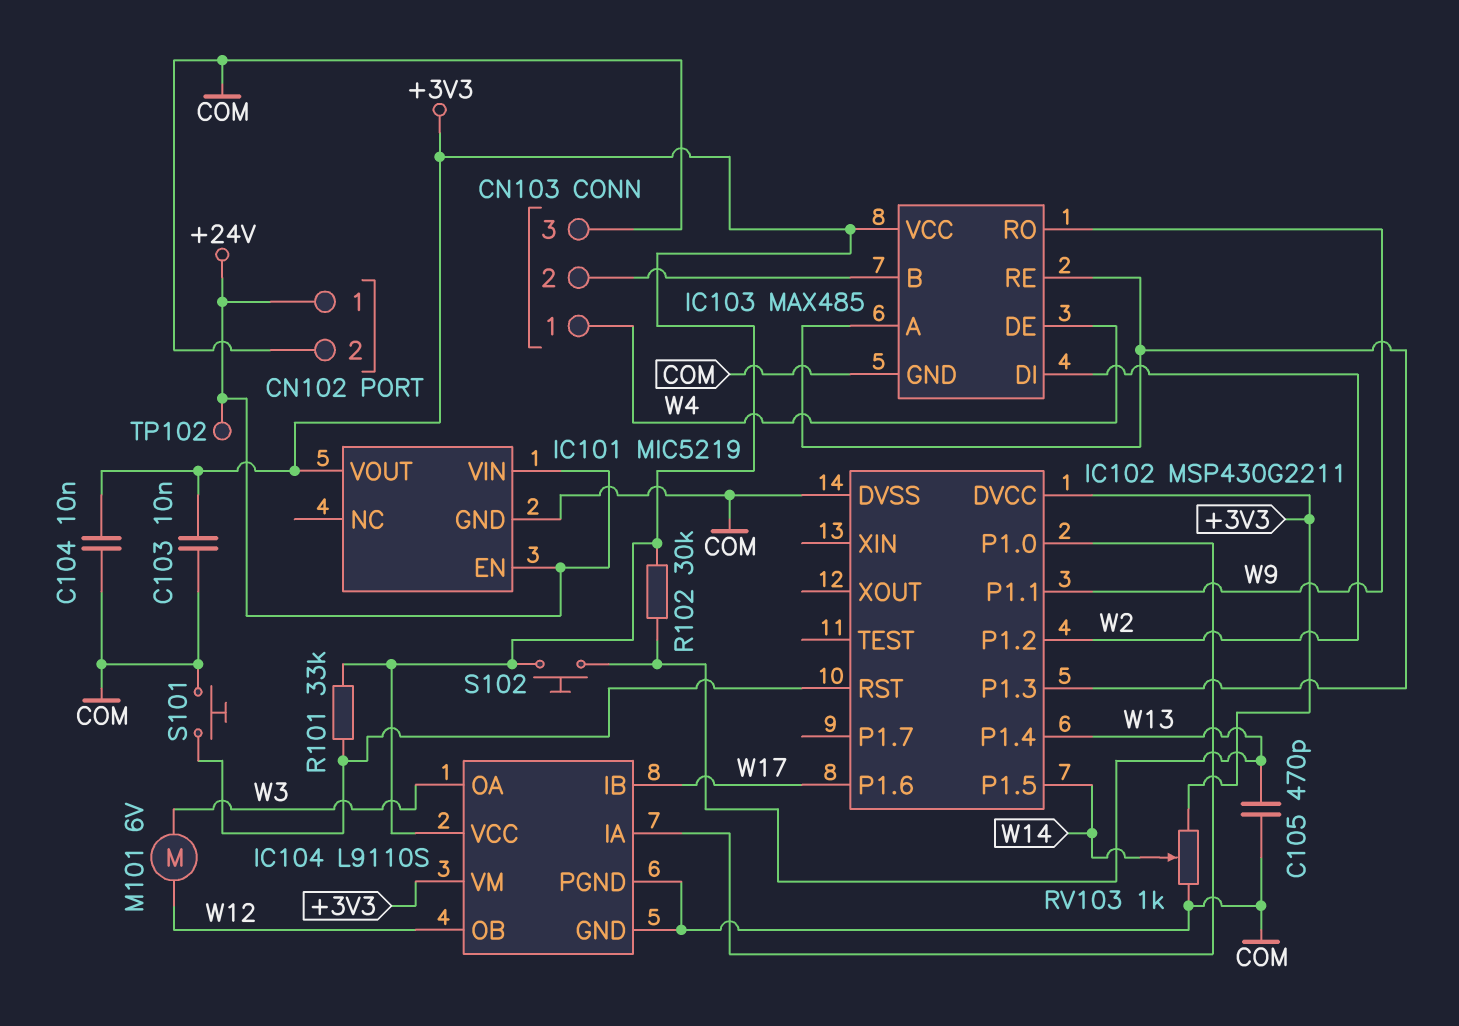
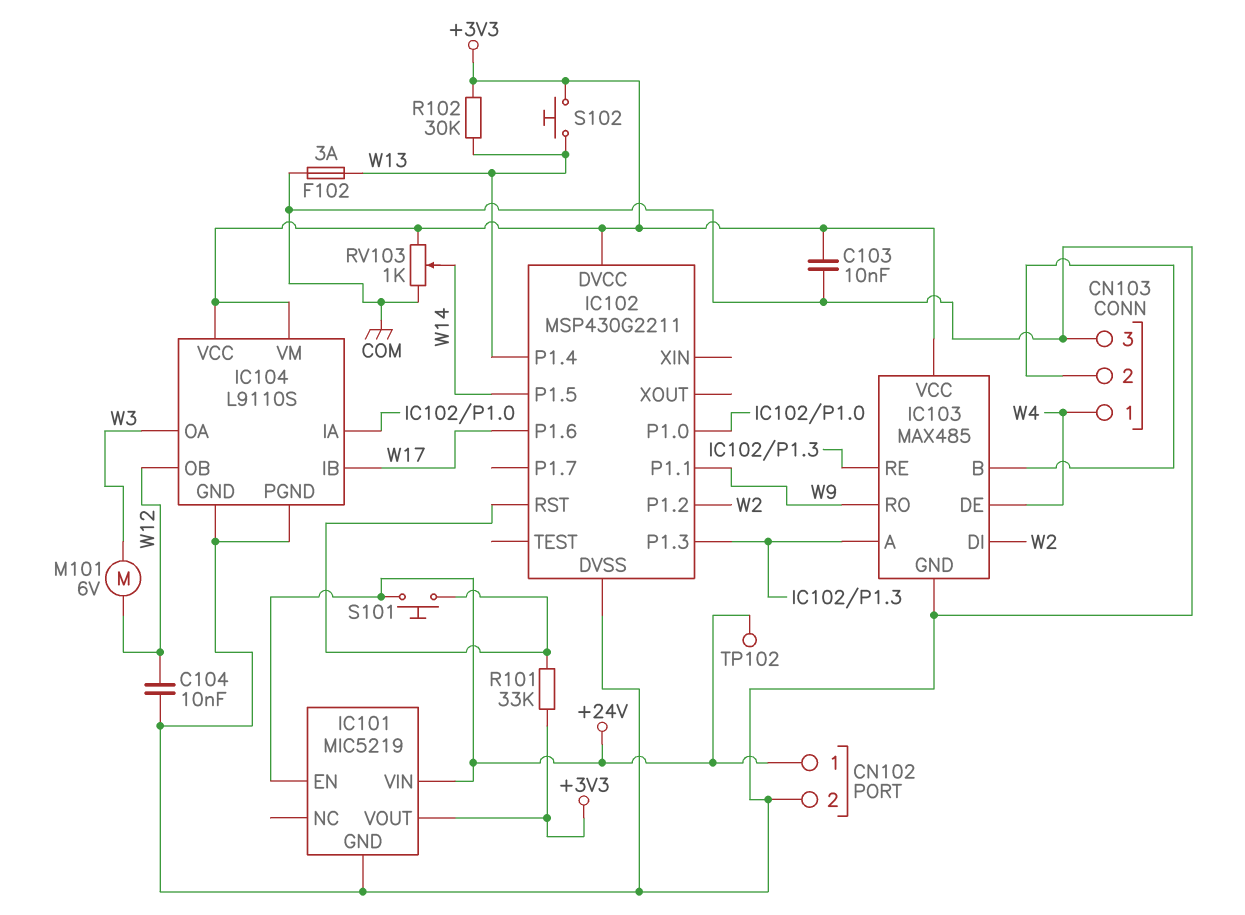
C104: 10nF (+3V3, COM) -> 10nF (COM, W12)
C105: 470pF (COM, W13) -> none
F102: none -> 3A (COM, W13)
S101: button (COM, IC102/RST) -> button (+24V, IC102/RST)

